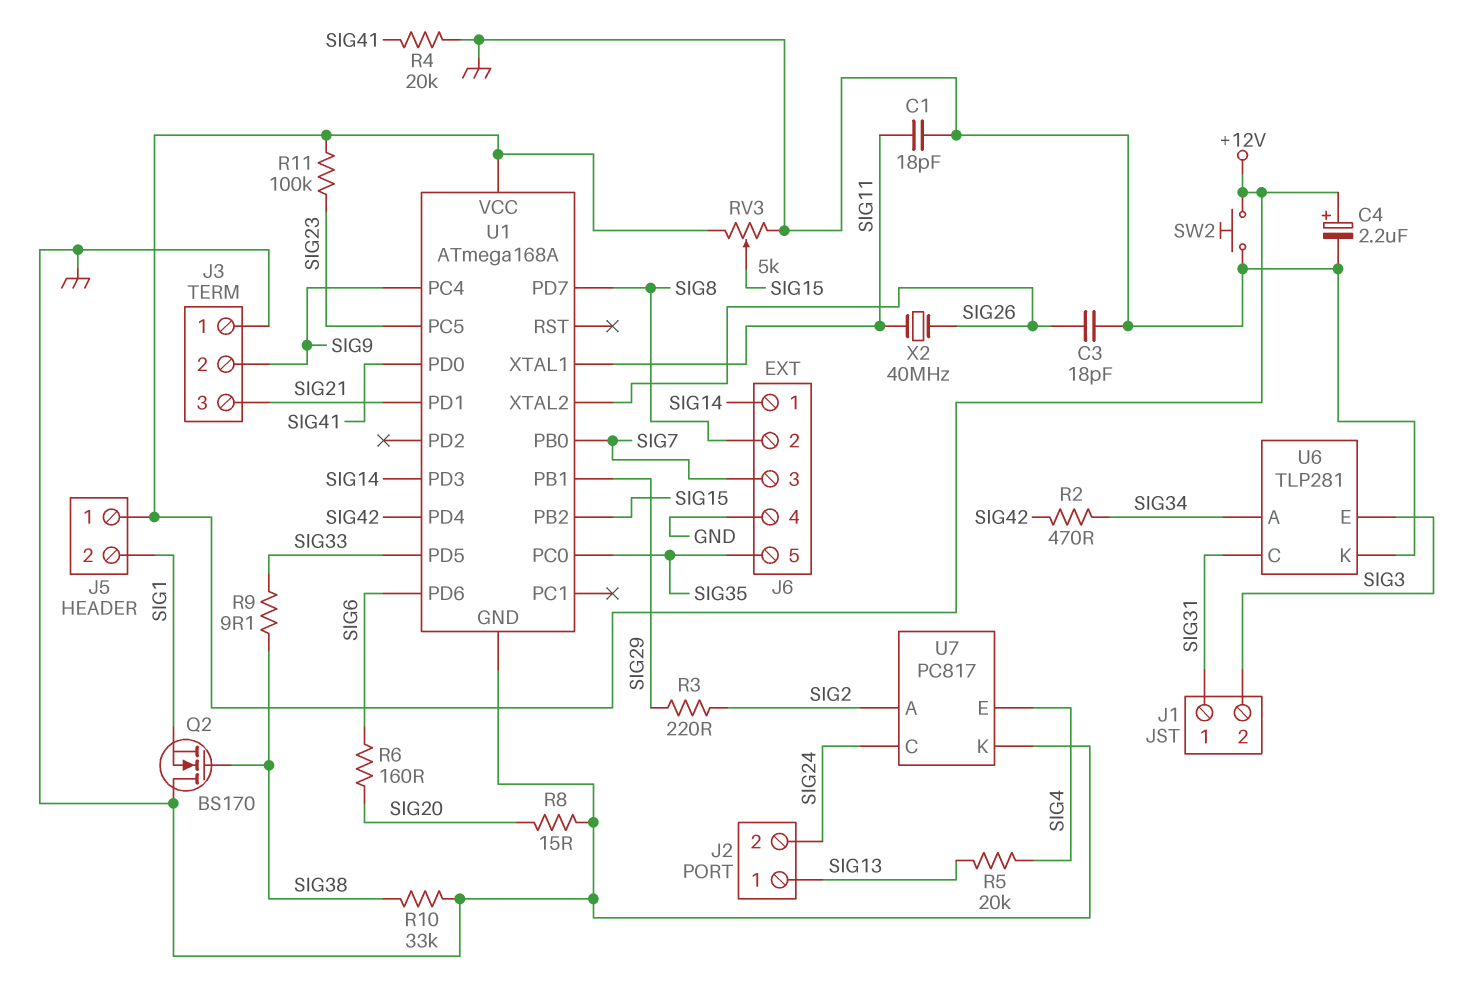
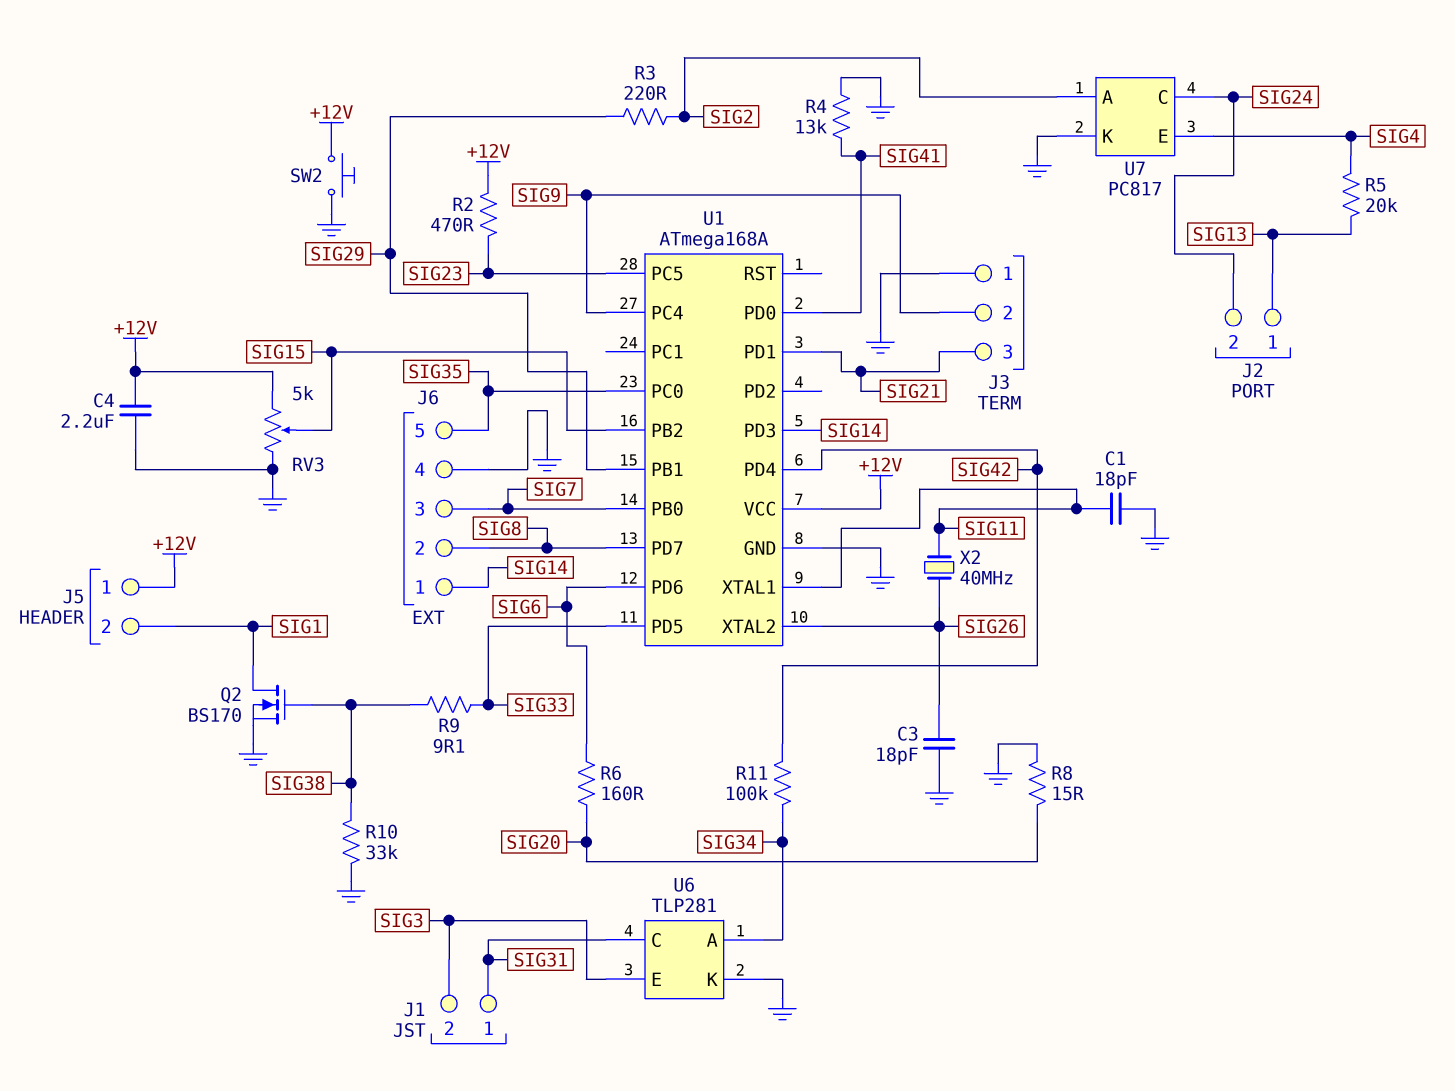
C4: 2.2uF (plus +12V, minus GND) -> 2.2uF (+12V, GND)
Q2: NMOS BS170 (G SIG38, D GND, S SIG1) -> NMOS BS170 (G SIG38, D SIG1, S GND)
R2: 470 (SIG34, SIG42) -> 470 (+12V, SIG23)
R4: 20k (GND, SIG41) -> 13k (GND, SIG41)
R11: 100k (+12V, SIG23) -> 100k (SIG34, SIG42)

